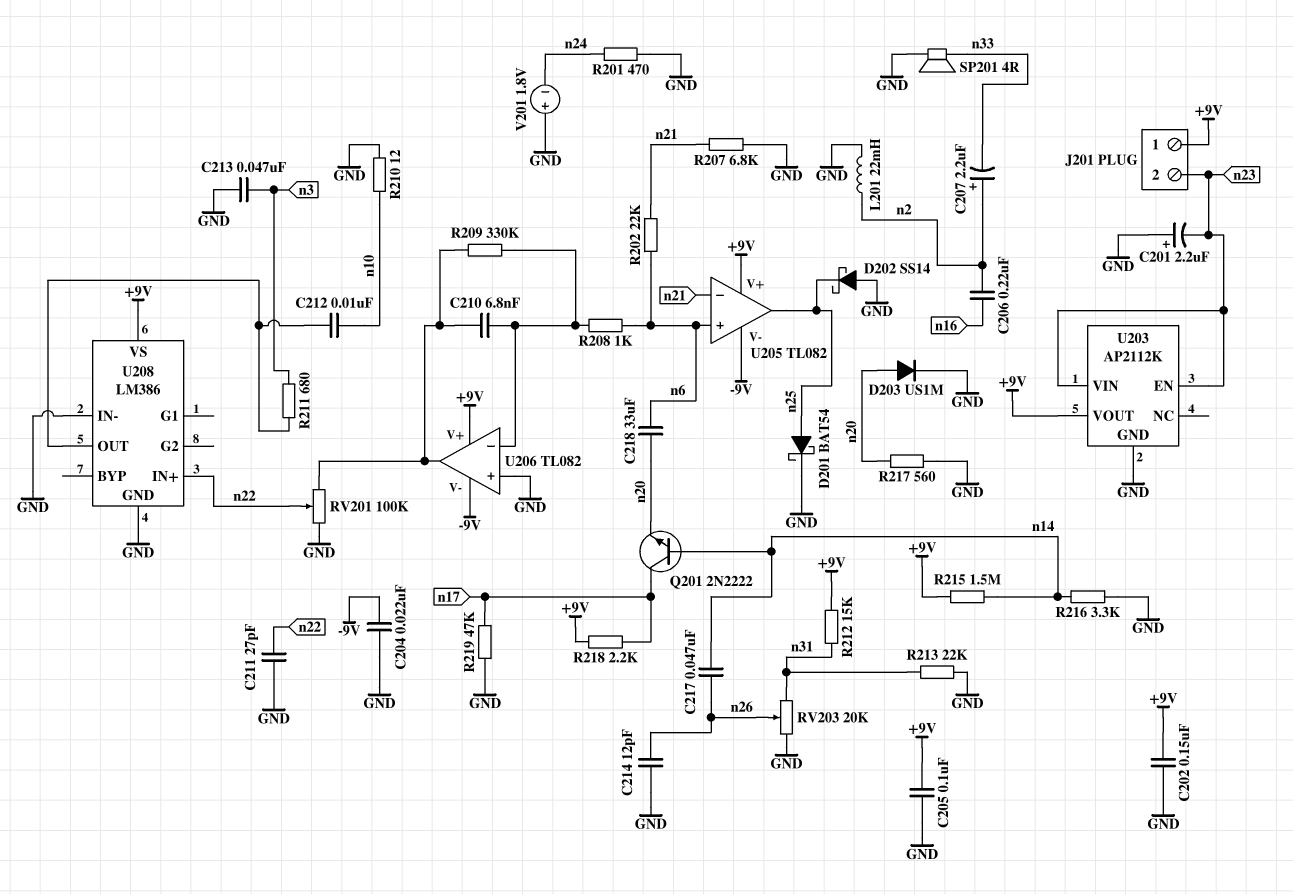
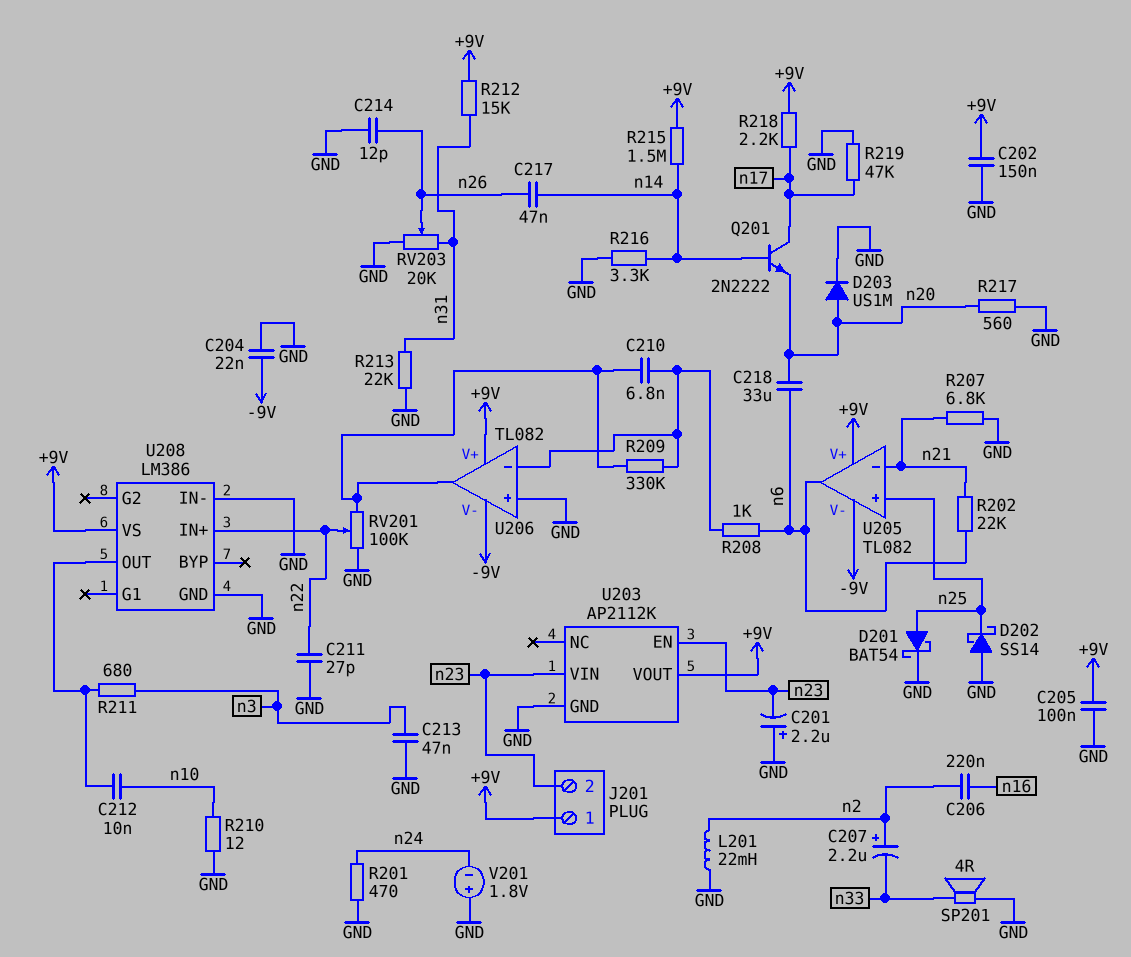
U205 pin in+: n6 -> n25
U205 pin out: n25 -> n6

